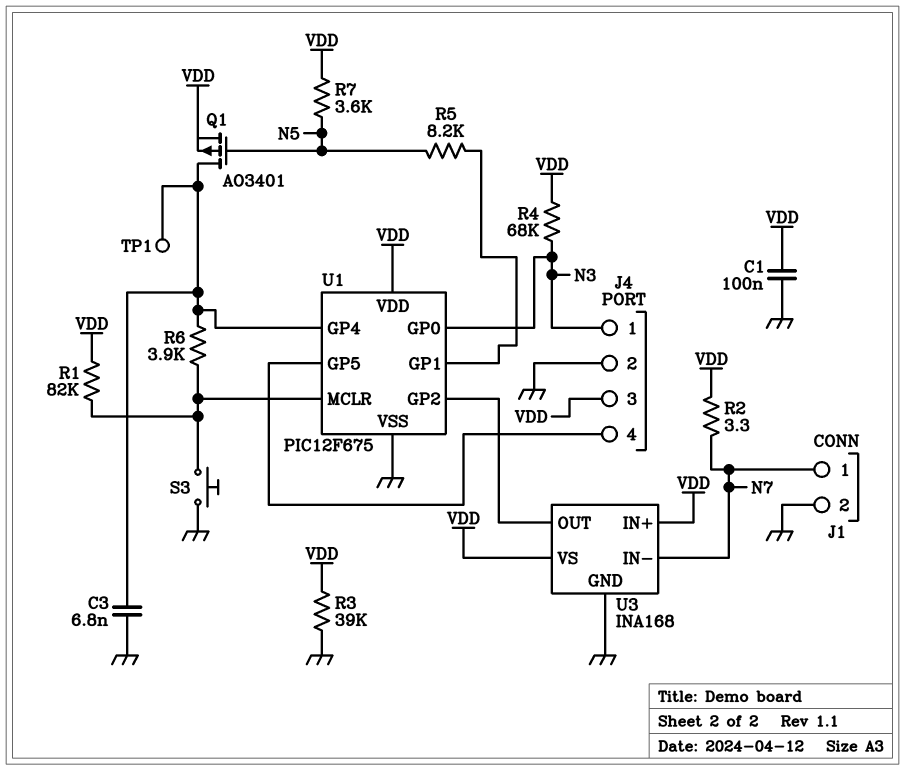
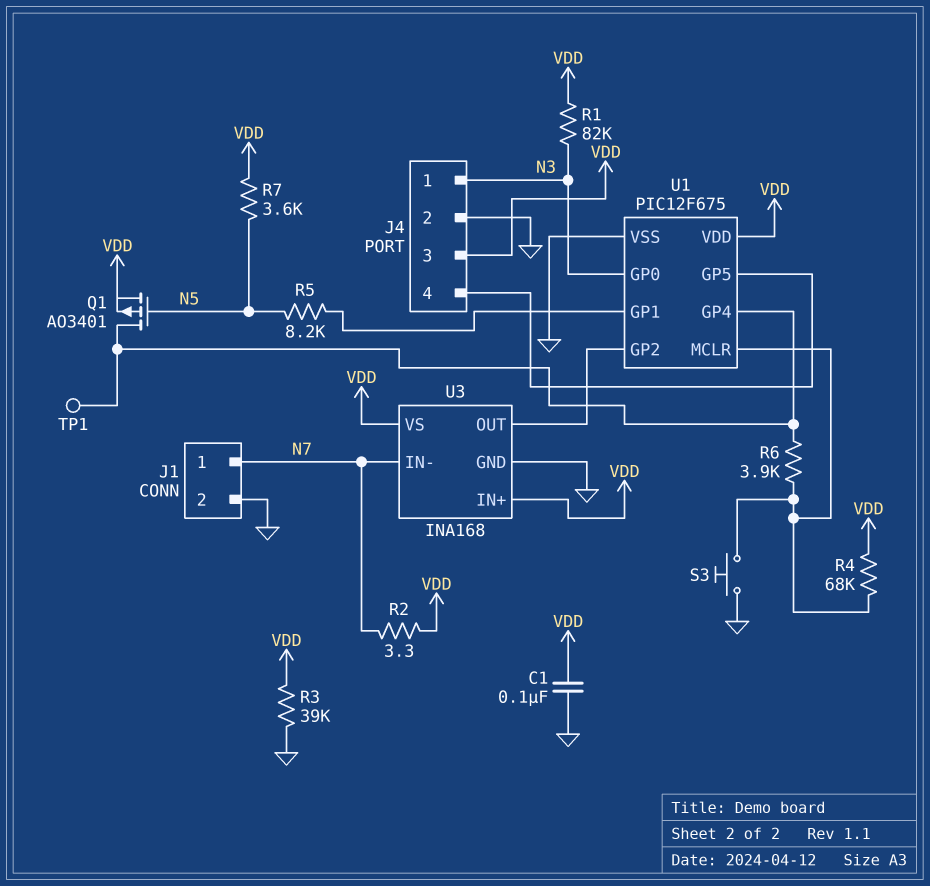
C3: 6.8nF (GND, U1/GP4) -> none
R1: 82k (U1/MCLR, VDD) -> 82k (N3, VDD)
R4: 68k (N3, VDD) -> 68k (U1/MCLR, VDD)

